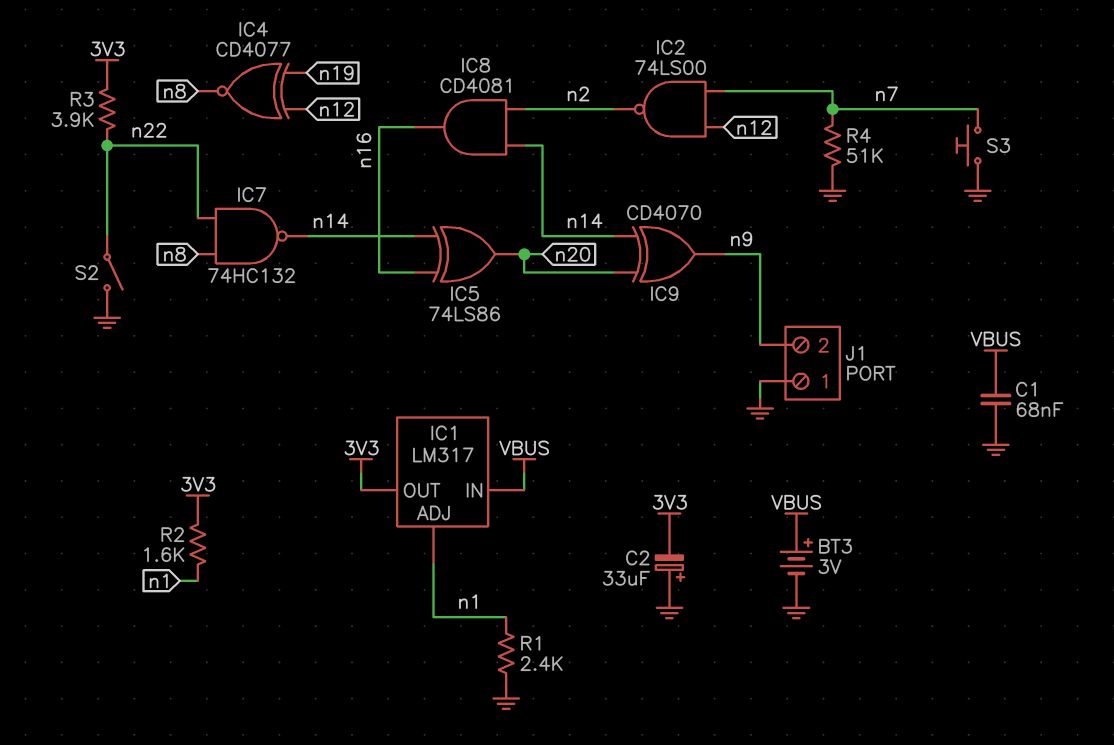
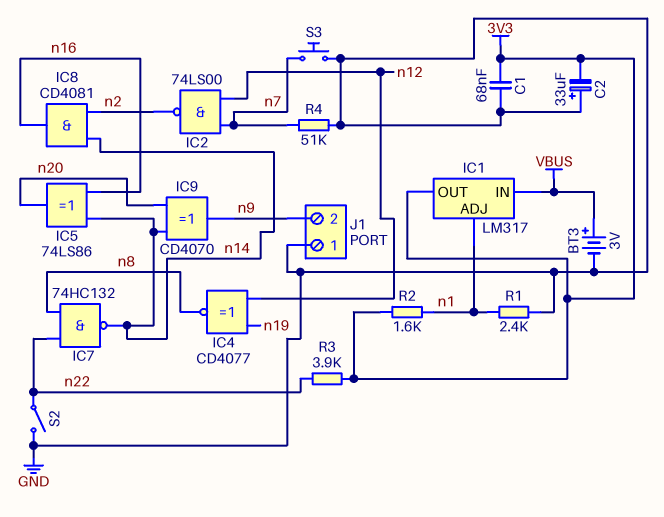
C1: 68nF (GND, VBUS) -> 68nF (3V3, GND)

